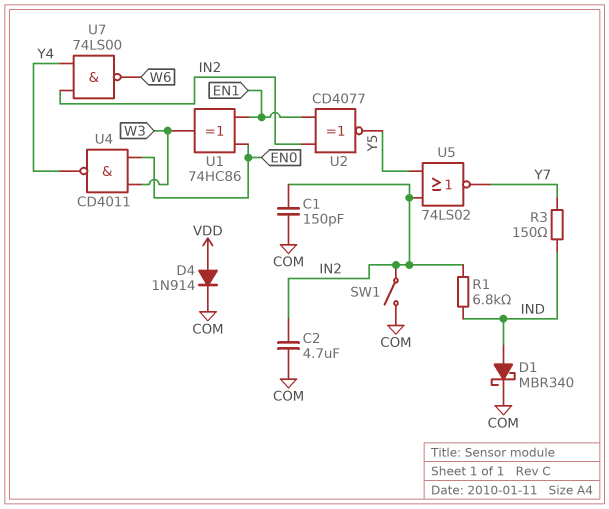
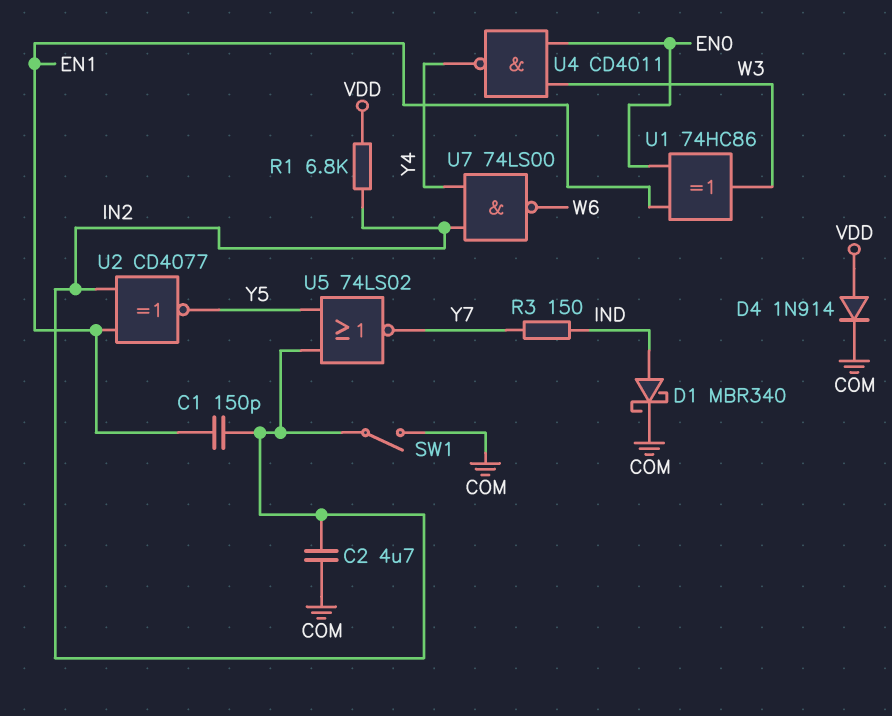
C1: 150pF (COM, IN2) -> 150pF (EN1, IN2)
R1: 6.8k (IN2, IND) -> 6.8k (IN2, VDD)

